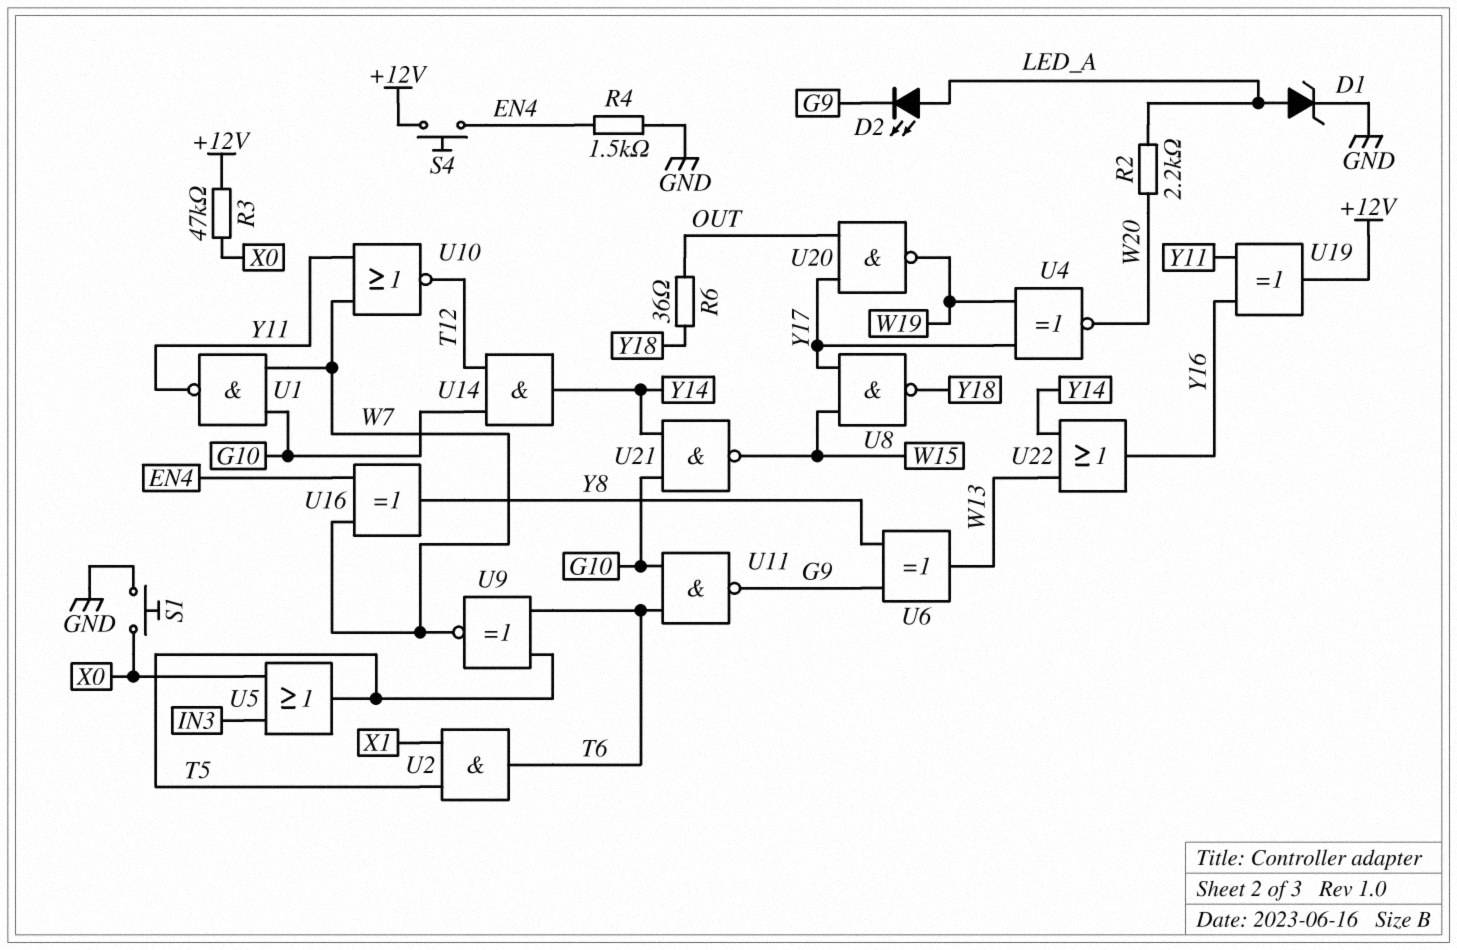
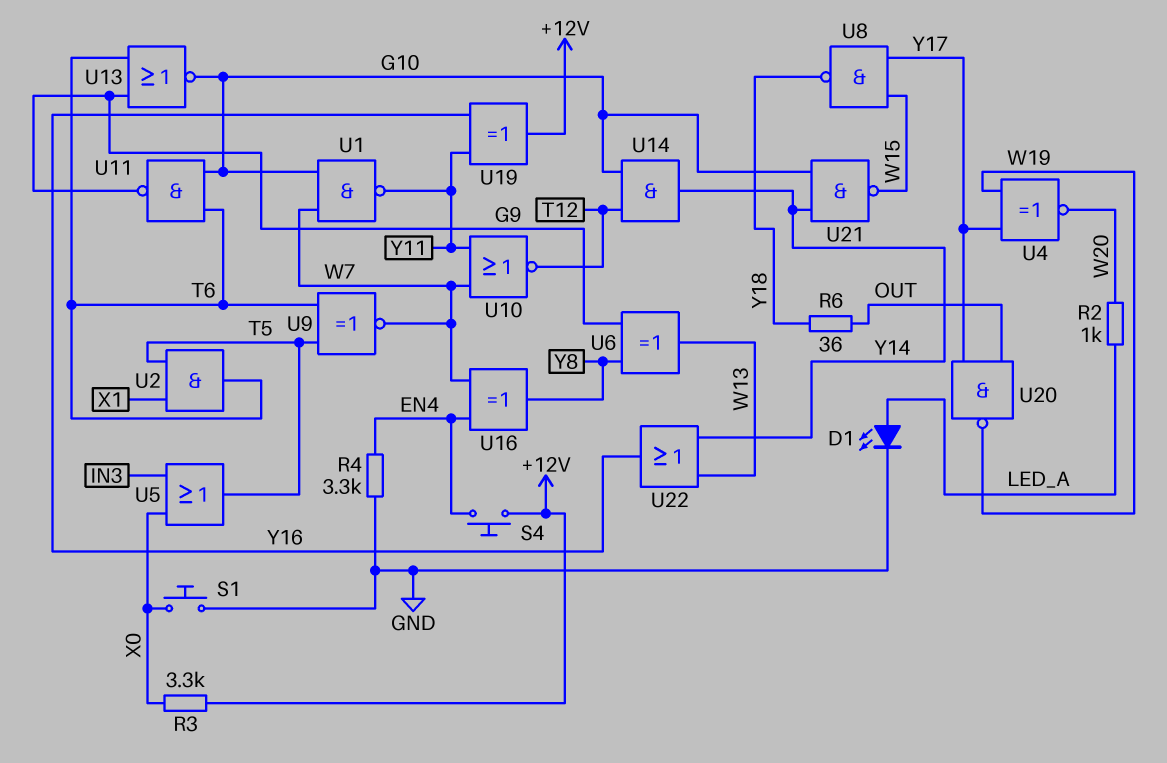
D1: zener (A LED_A, K GND) -> LED (A LED_A, K GND)
D2: LED (A LED_A, K G9) -> none
R2: 2.2k (LED_A, W20) -> 1k (LED_A, W20)
R3: 47k (+12V, X0) -> 3.3k (+12V, X0)
R4: 1.5k (EN4, GND) -> 3.3k (EN4, GND)
U13: none -> NOR (in G9, in T6, out G10)

